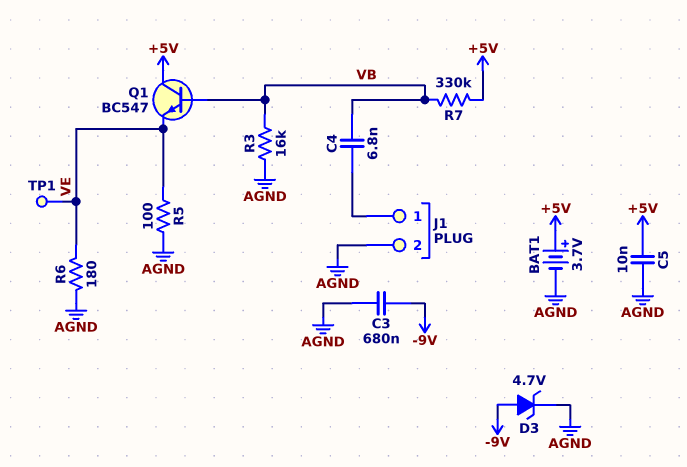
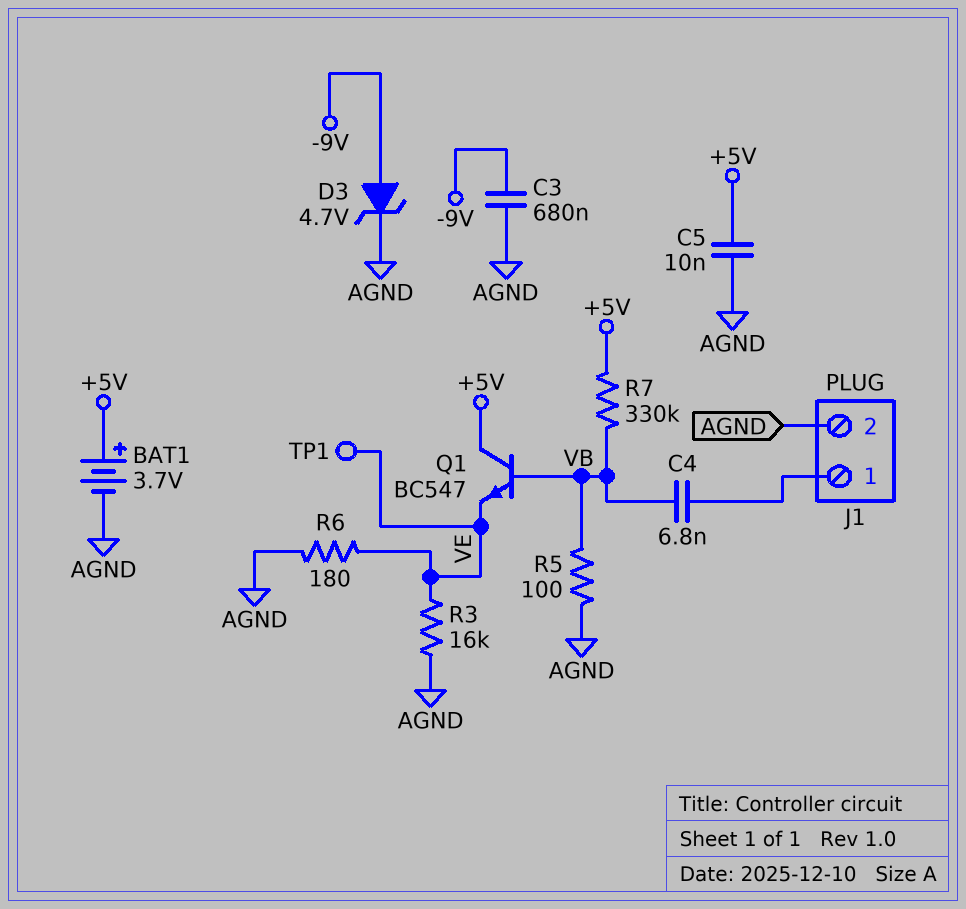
R3: 16k (AGND, VB) -> 16k (AGND, VE)
R5: 100 (AGND, VE) -> 100 (AGND, VB)

